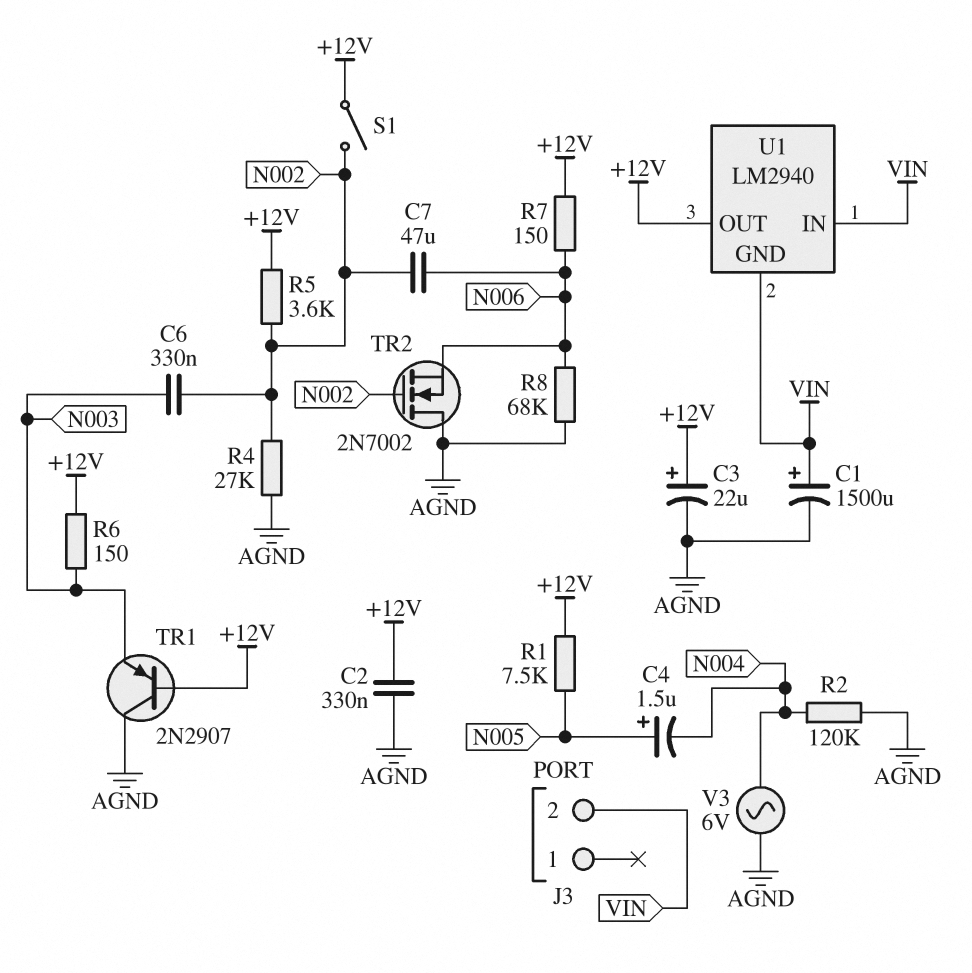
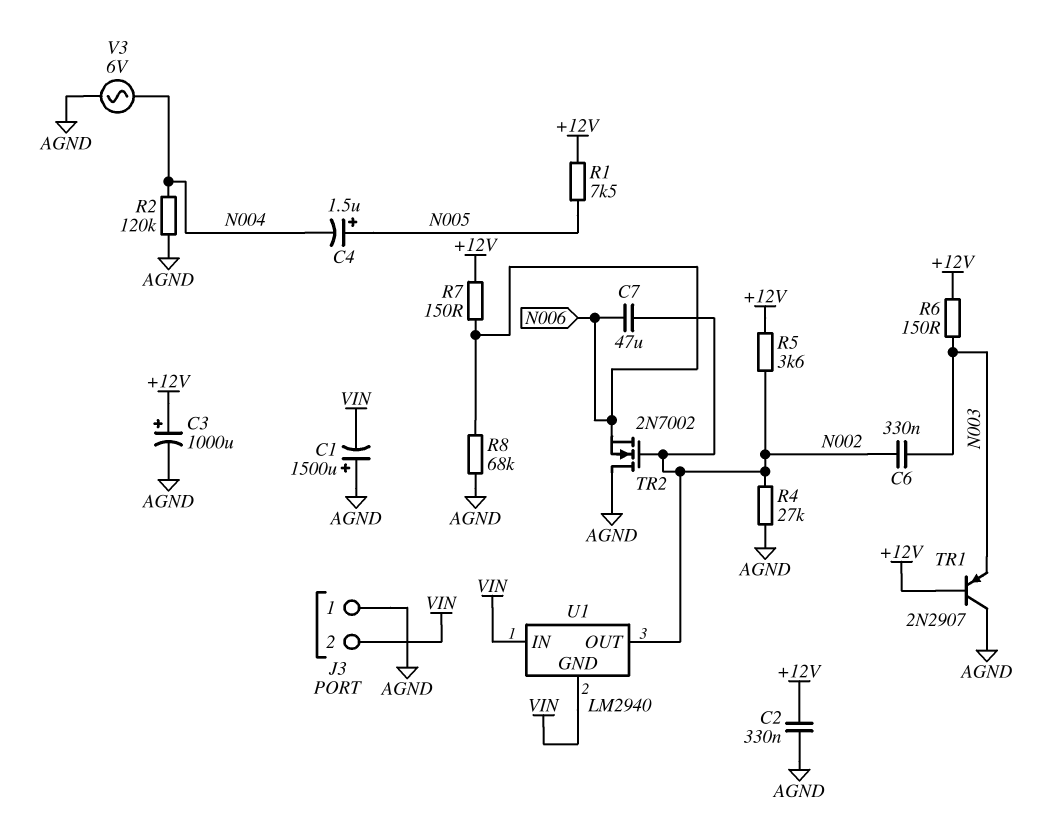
C1: 1500uF (plus VIN, minus AGND) -> 1500uF (plus AGND, minus VIN)
C3: 22uF (plus +12V, minus AGND) -> 1000uF (plus +12V, minus AGND)
J3 pin 1: none -> AGND
S1: switch (+12V, N002) -> none
U1 pin OUT: +12V -> N002

